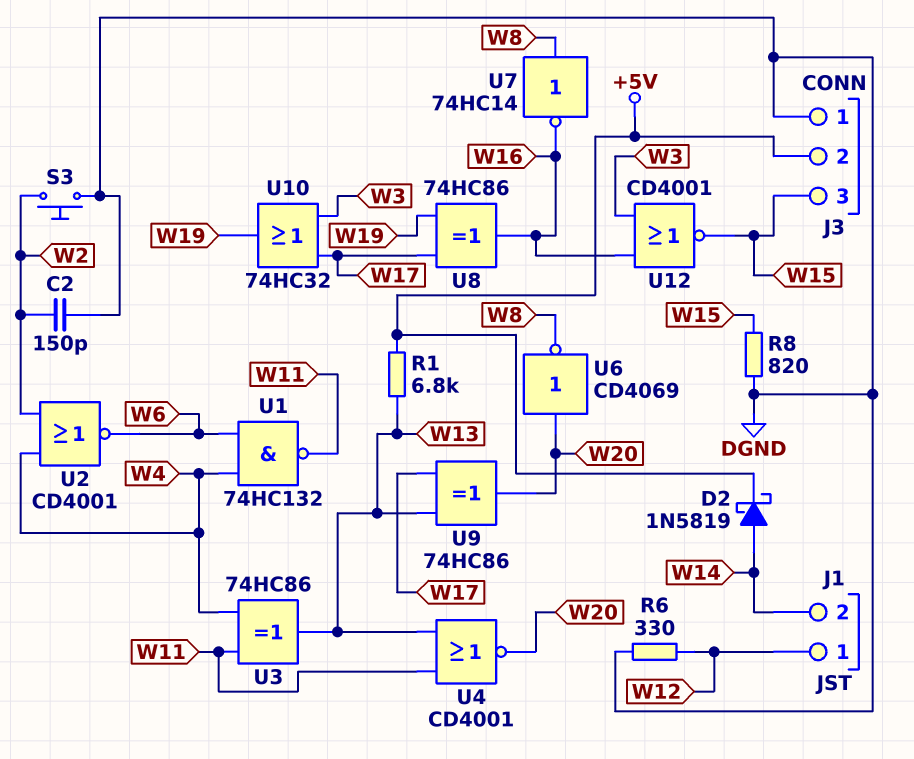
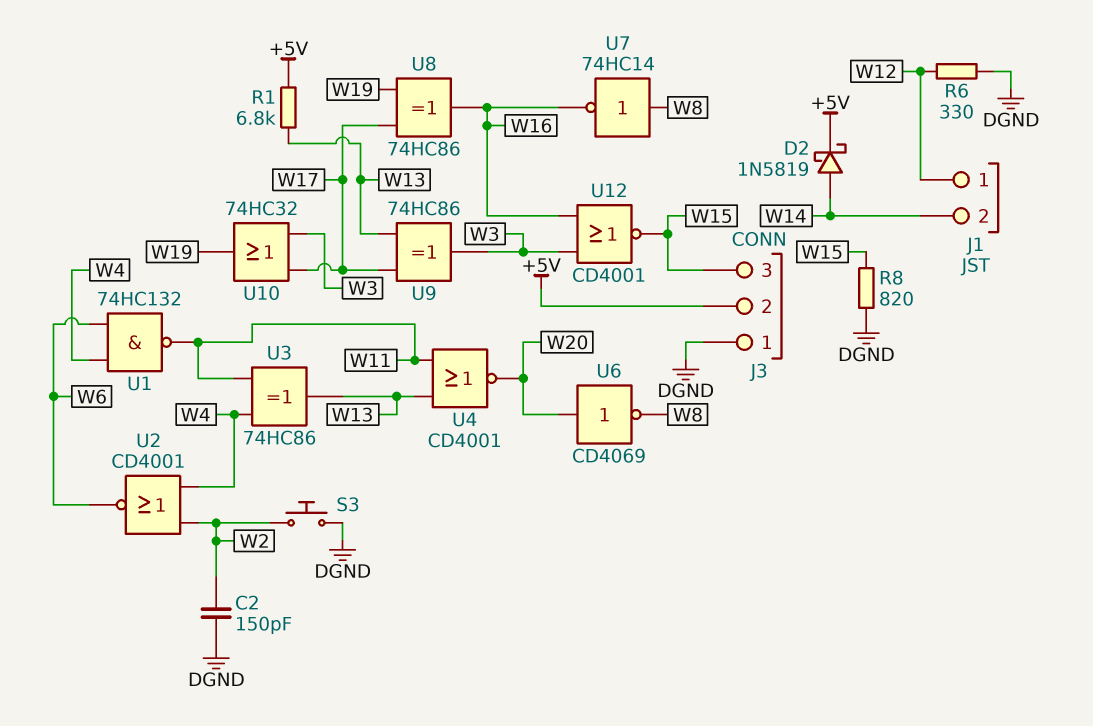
U9: XOR 74HC86 (in W13, in W17, out W20) -> XOR 74HC86 (in W13, in W17, out W3)

